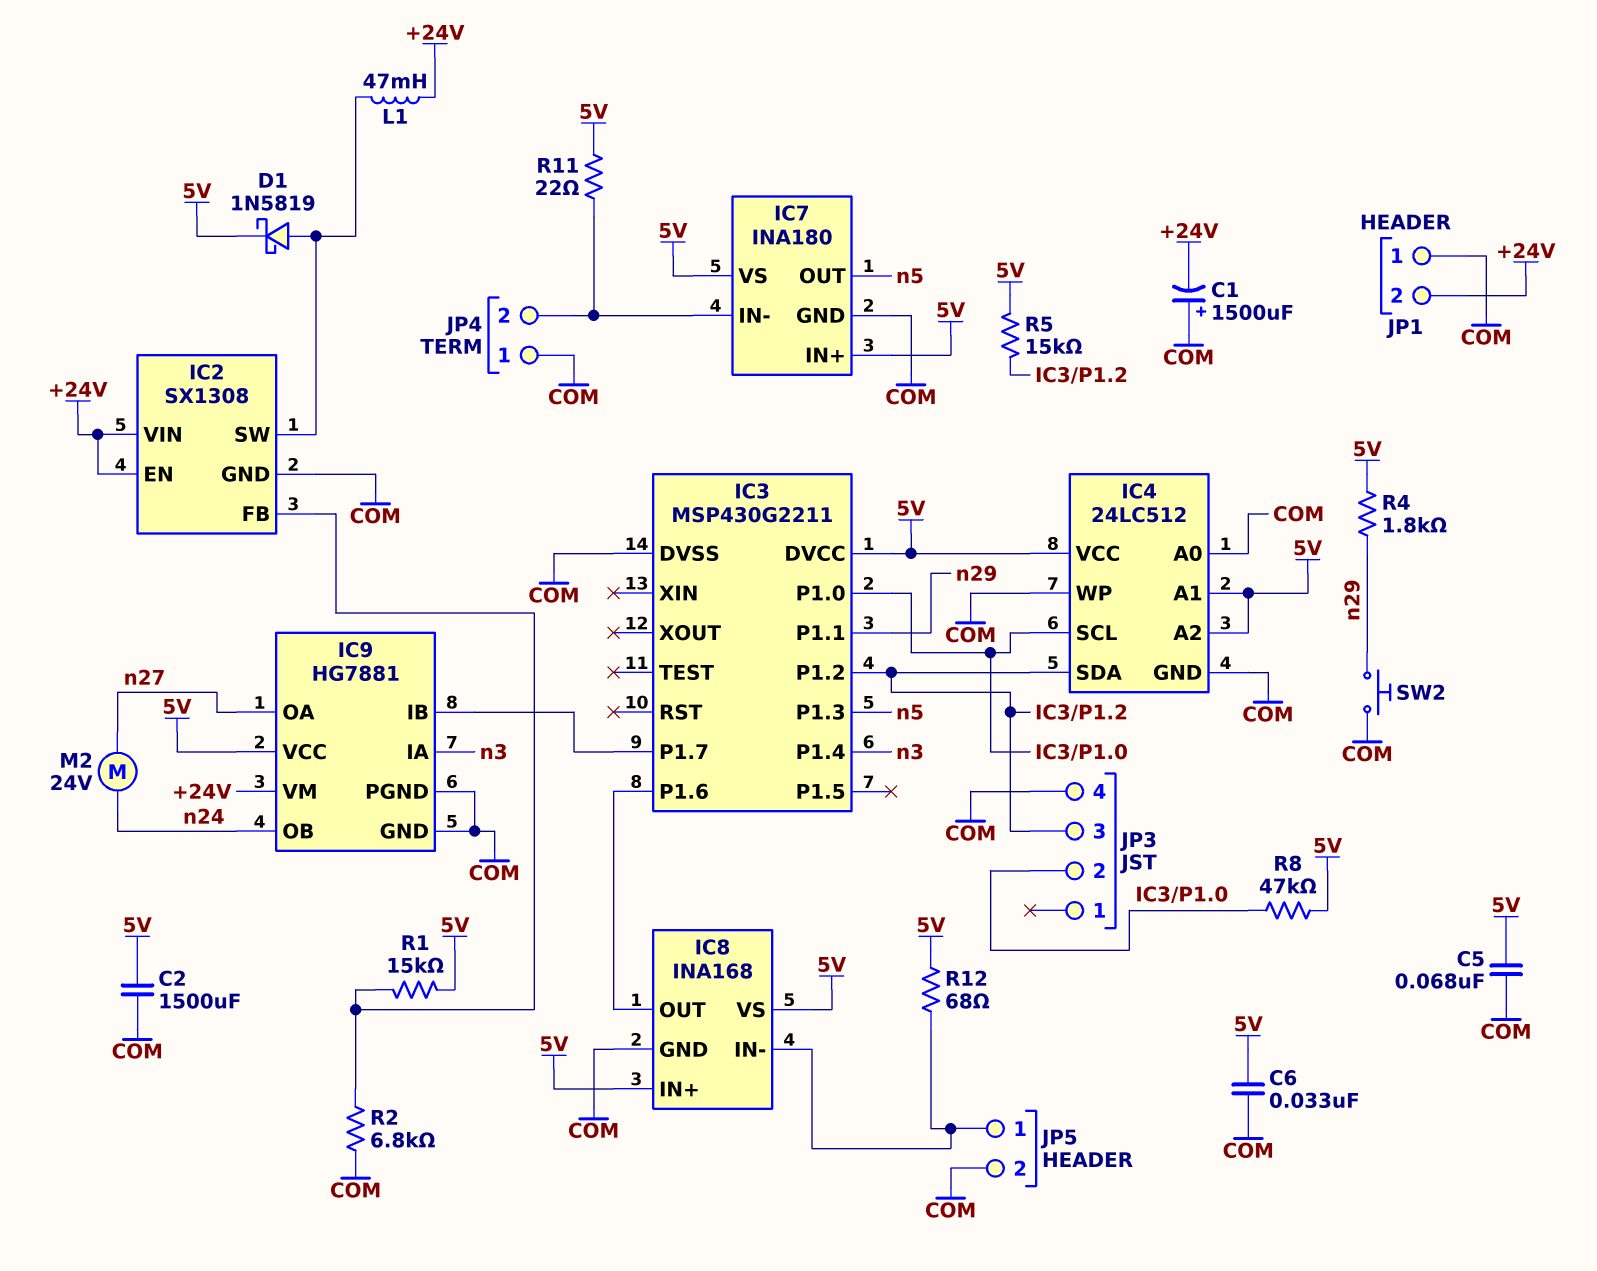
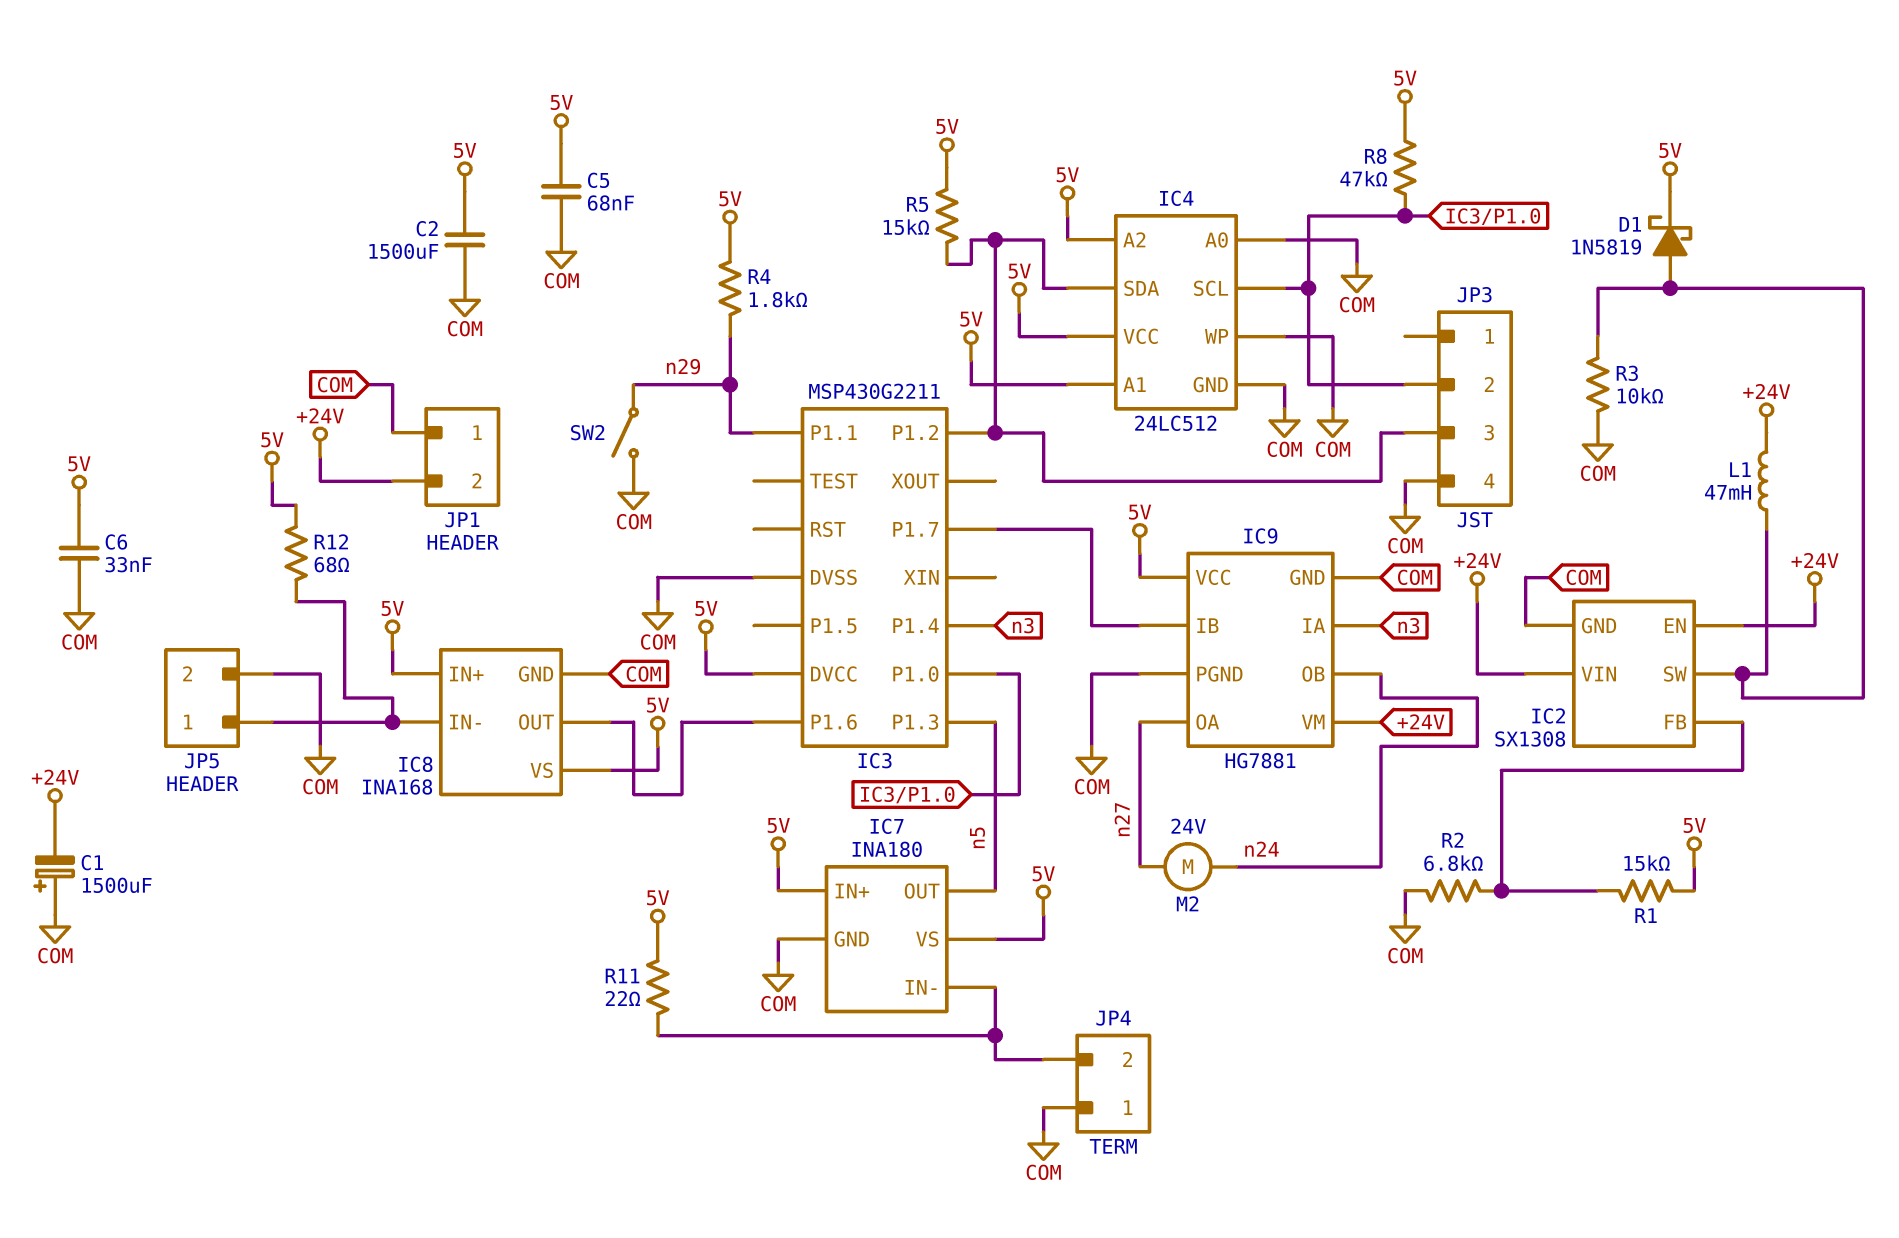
R3: none -> 10k (COM, IC2/SW)
SW2: button (COM, n29) -> switch (COM, n29)

